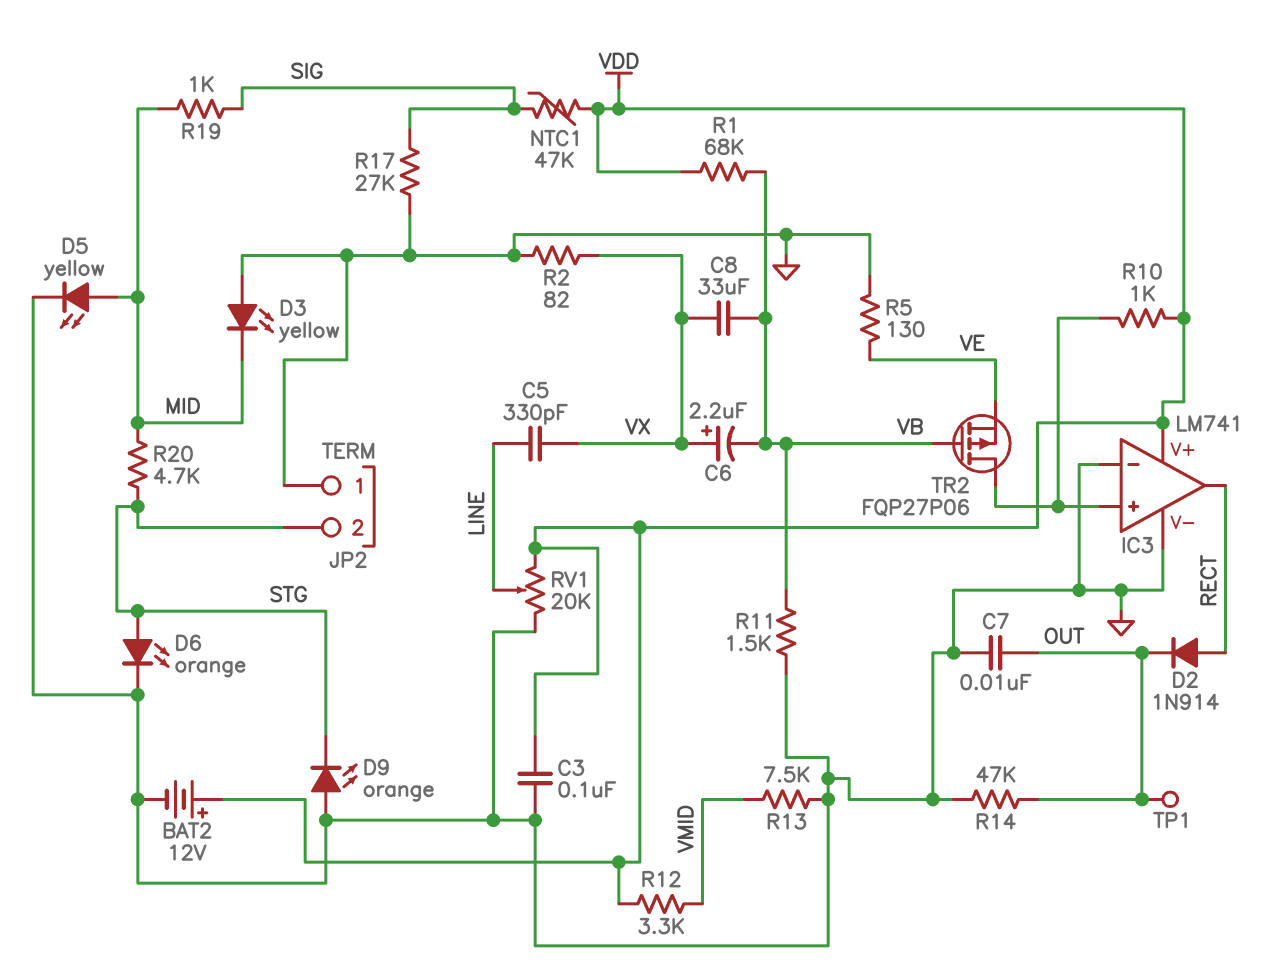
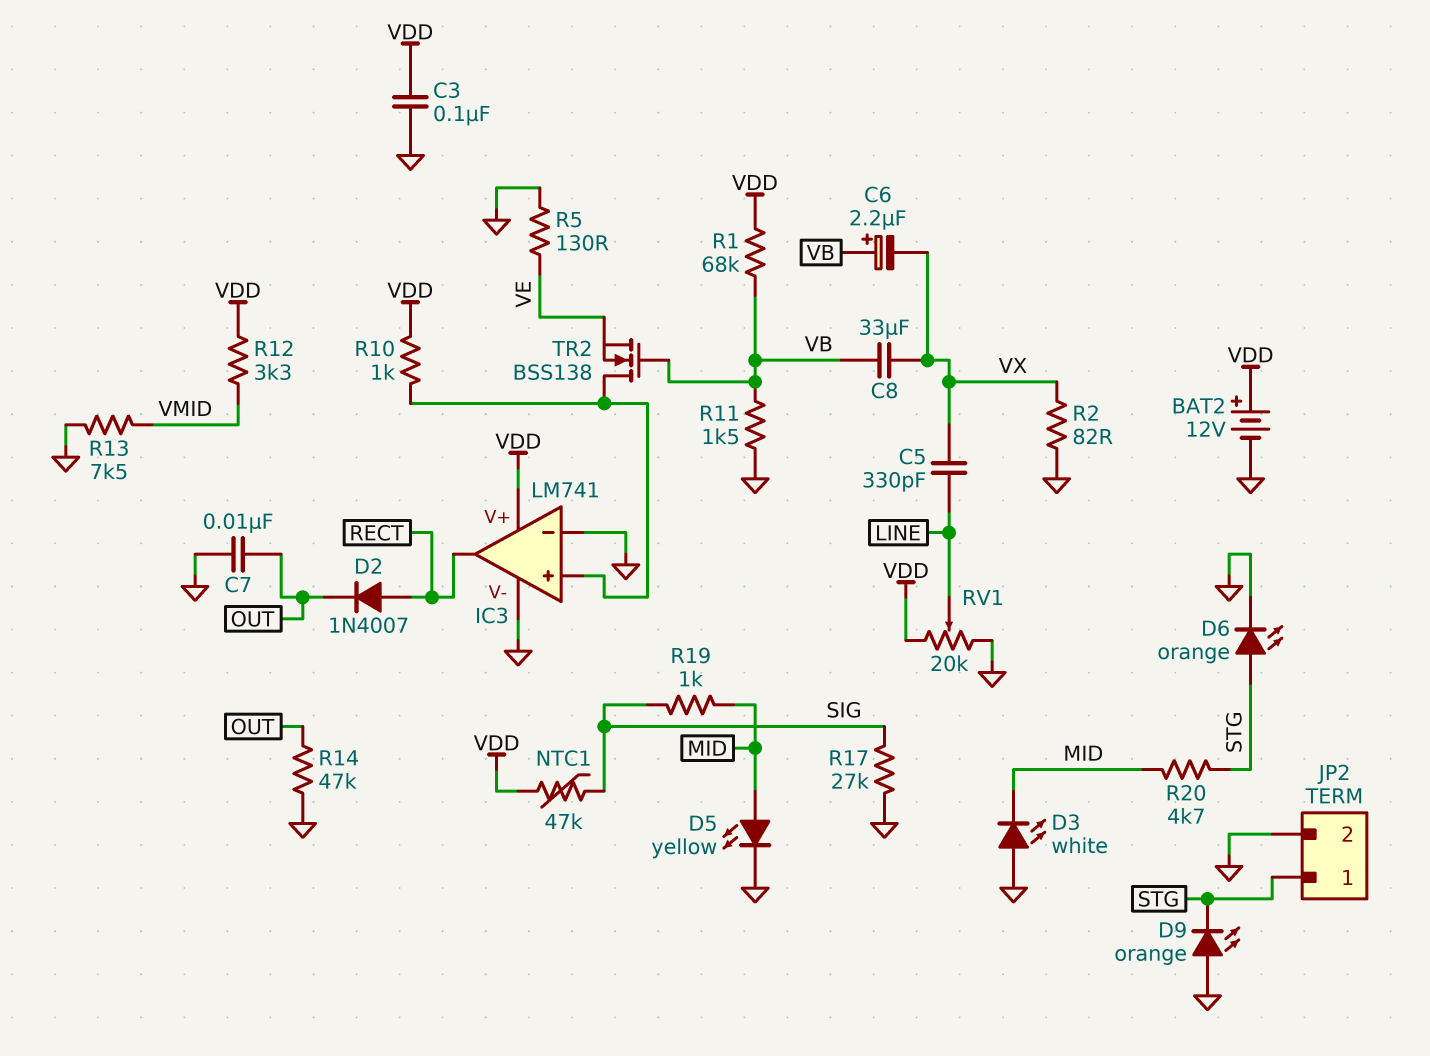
C6: 2.2uF (plus VX, minus VB) -> 2.2uF (plus VB, minus VX)
D2: diode 1N914 (A RECT, K OUT) -> diode 1N4007 (A RECT, K OUT)
D3: LED yellow (A GND, K MID) -> LED white (A GND, K MID)
JP2 pin 1: GND -> STG
JP2 pin 2: STG -> GND
TP1: test point (OUT) -> none
TR2: PMOS FQP27P06 (G VB, D IC3/in+, S VE) -> NMOS BSS138 (G VB, D IC3/in+, S VE)

